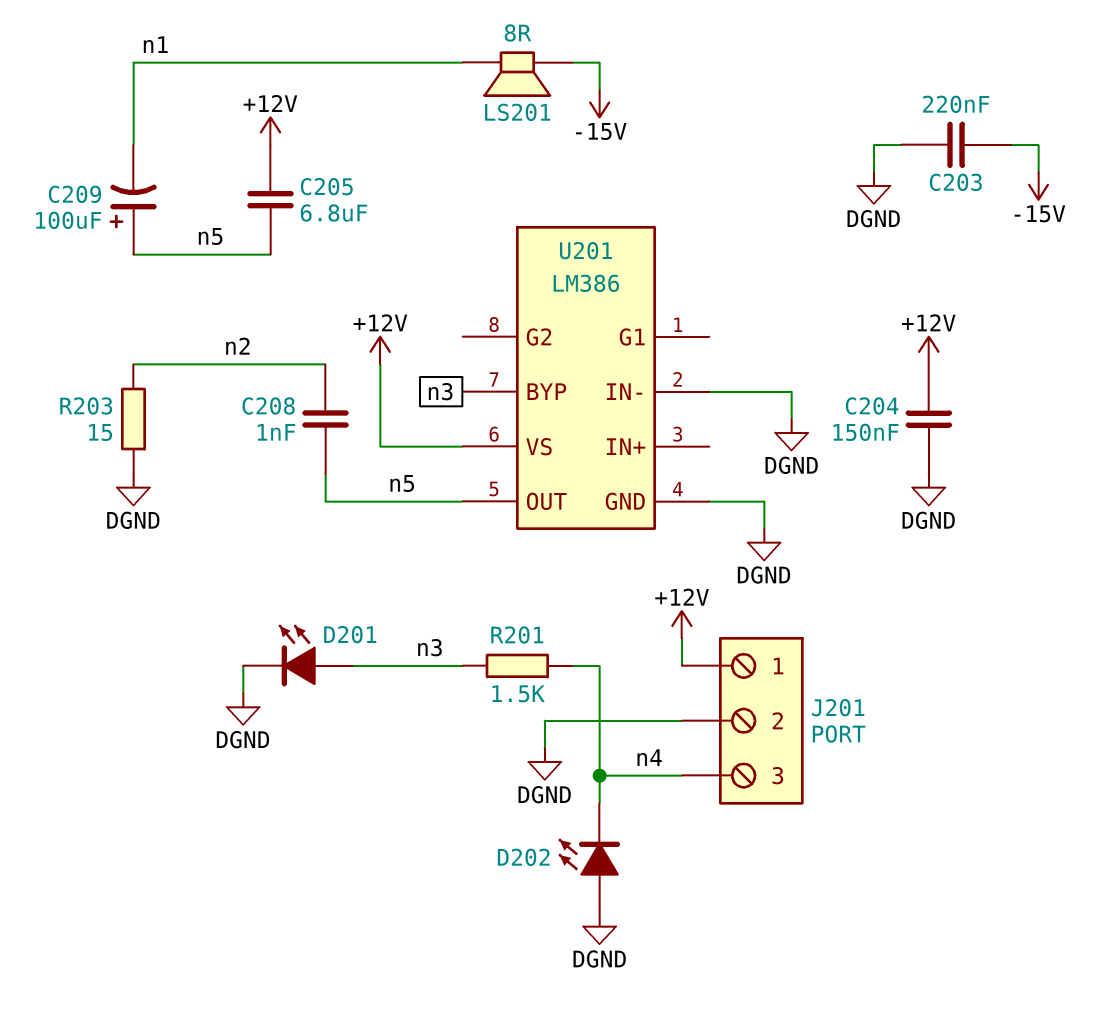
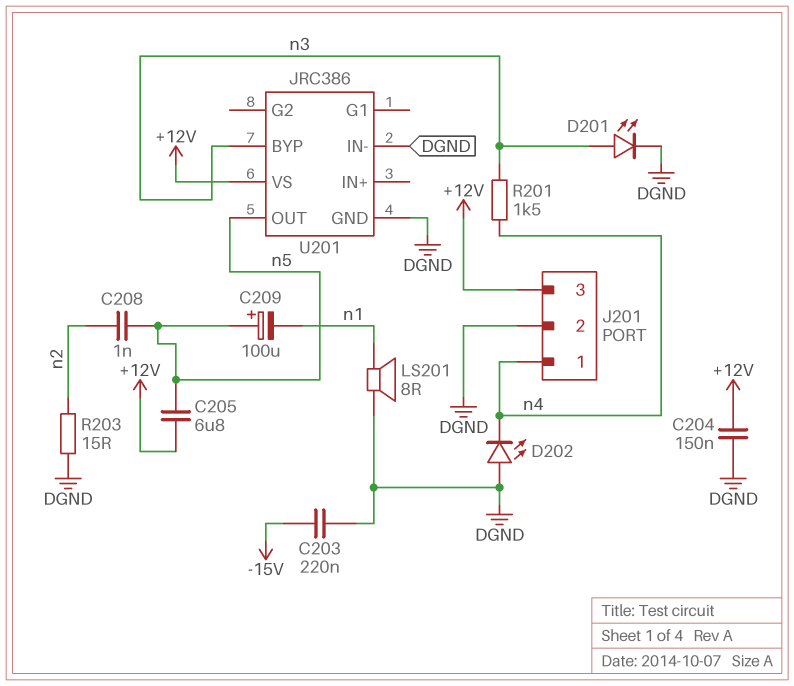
J201 pin 1: +12V -> n4
J201 pin 3: n4 -> +12V
LS201: speaker 8R (-15V, n1) -> speaker 8R (DGND, n1)
U201: LM386 -> JRC386

